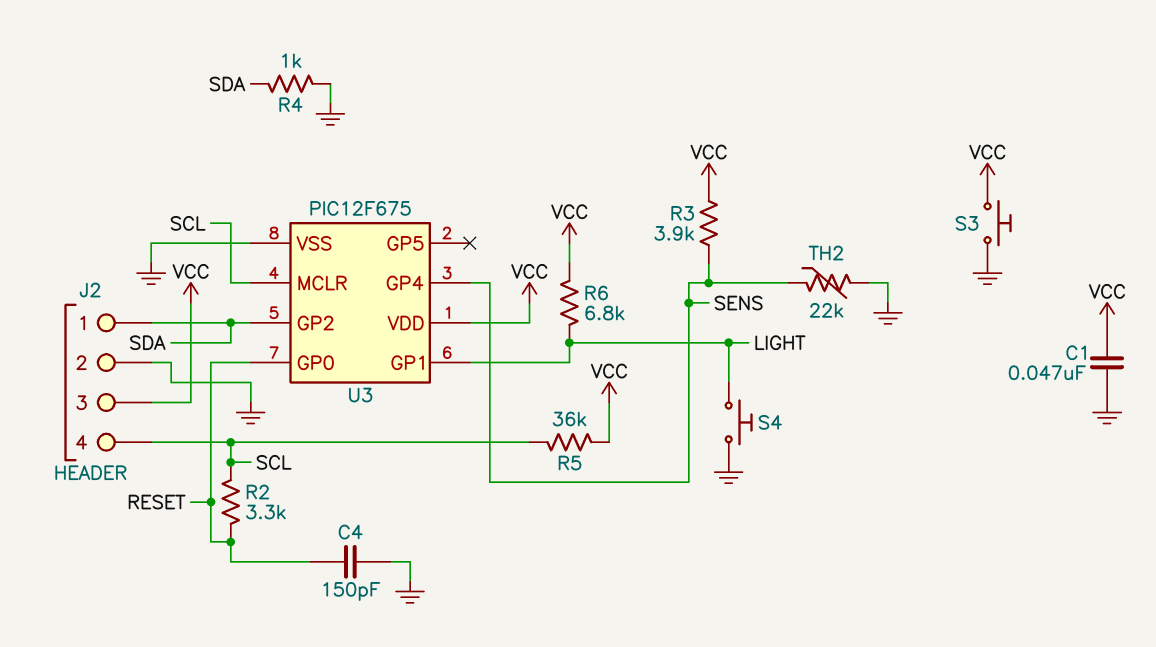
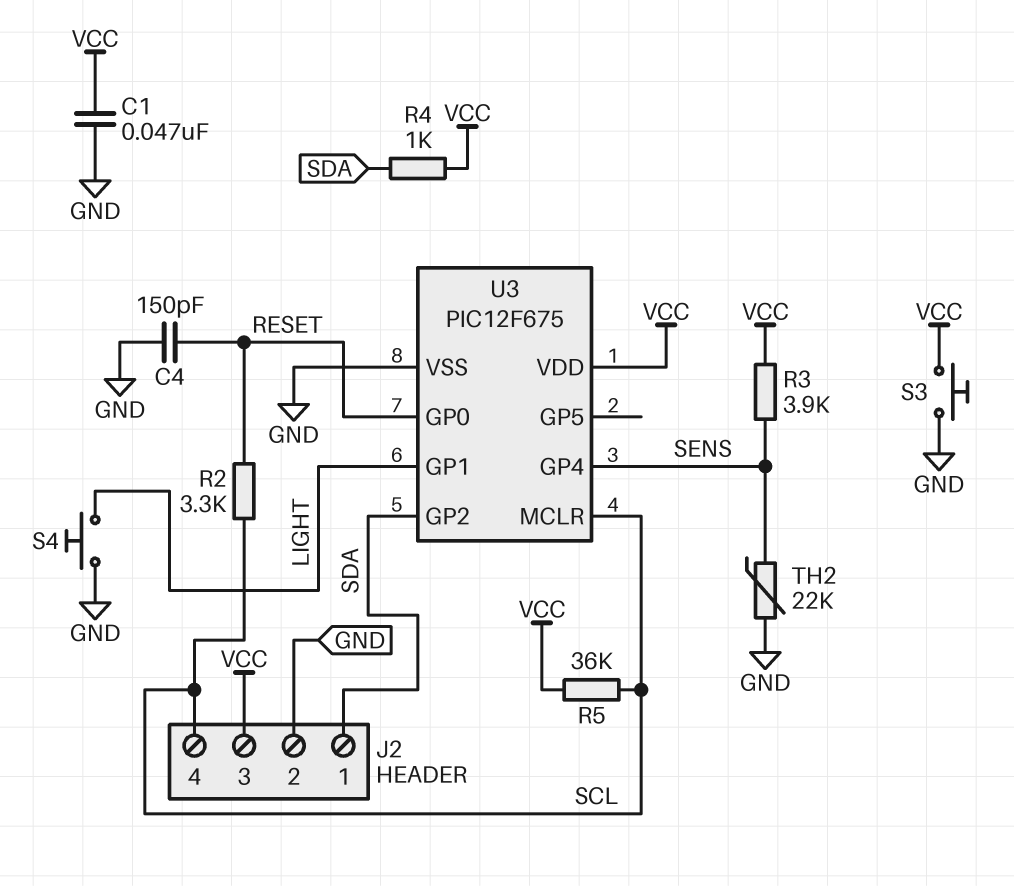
R4: 1k (GND, SDA) -> 1k (SDA, VCC)
R6: 6.8k (LIGHT, VCC) -> none

